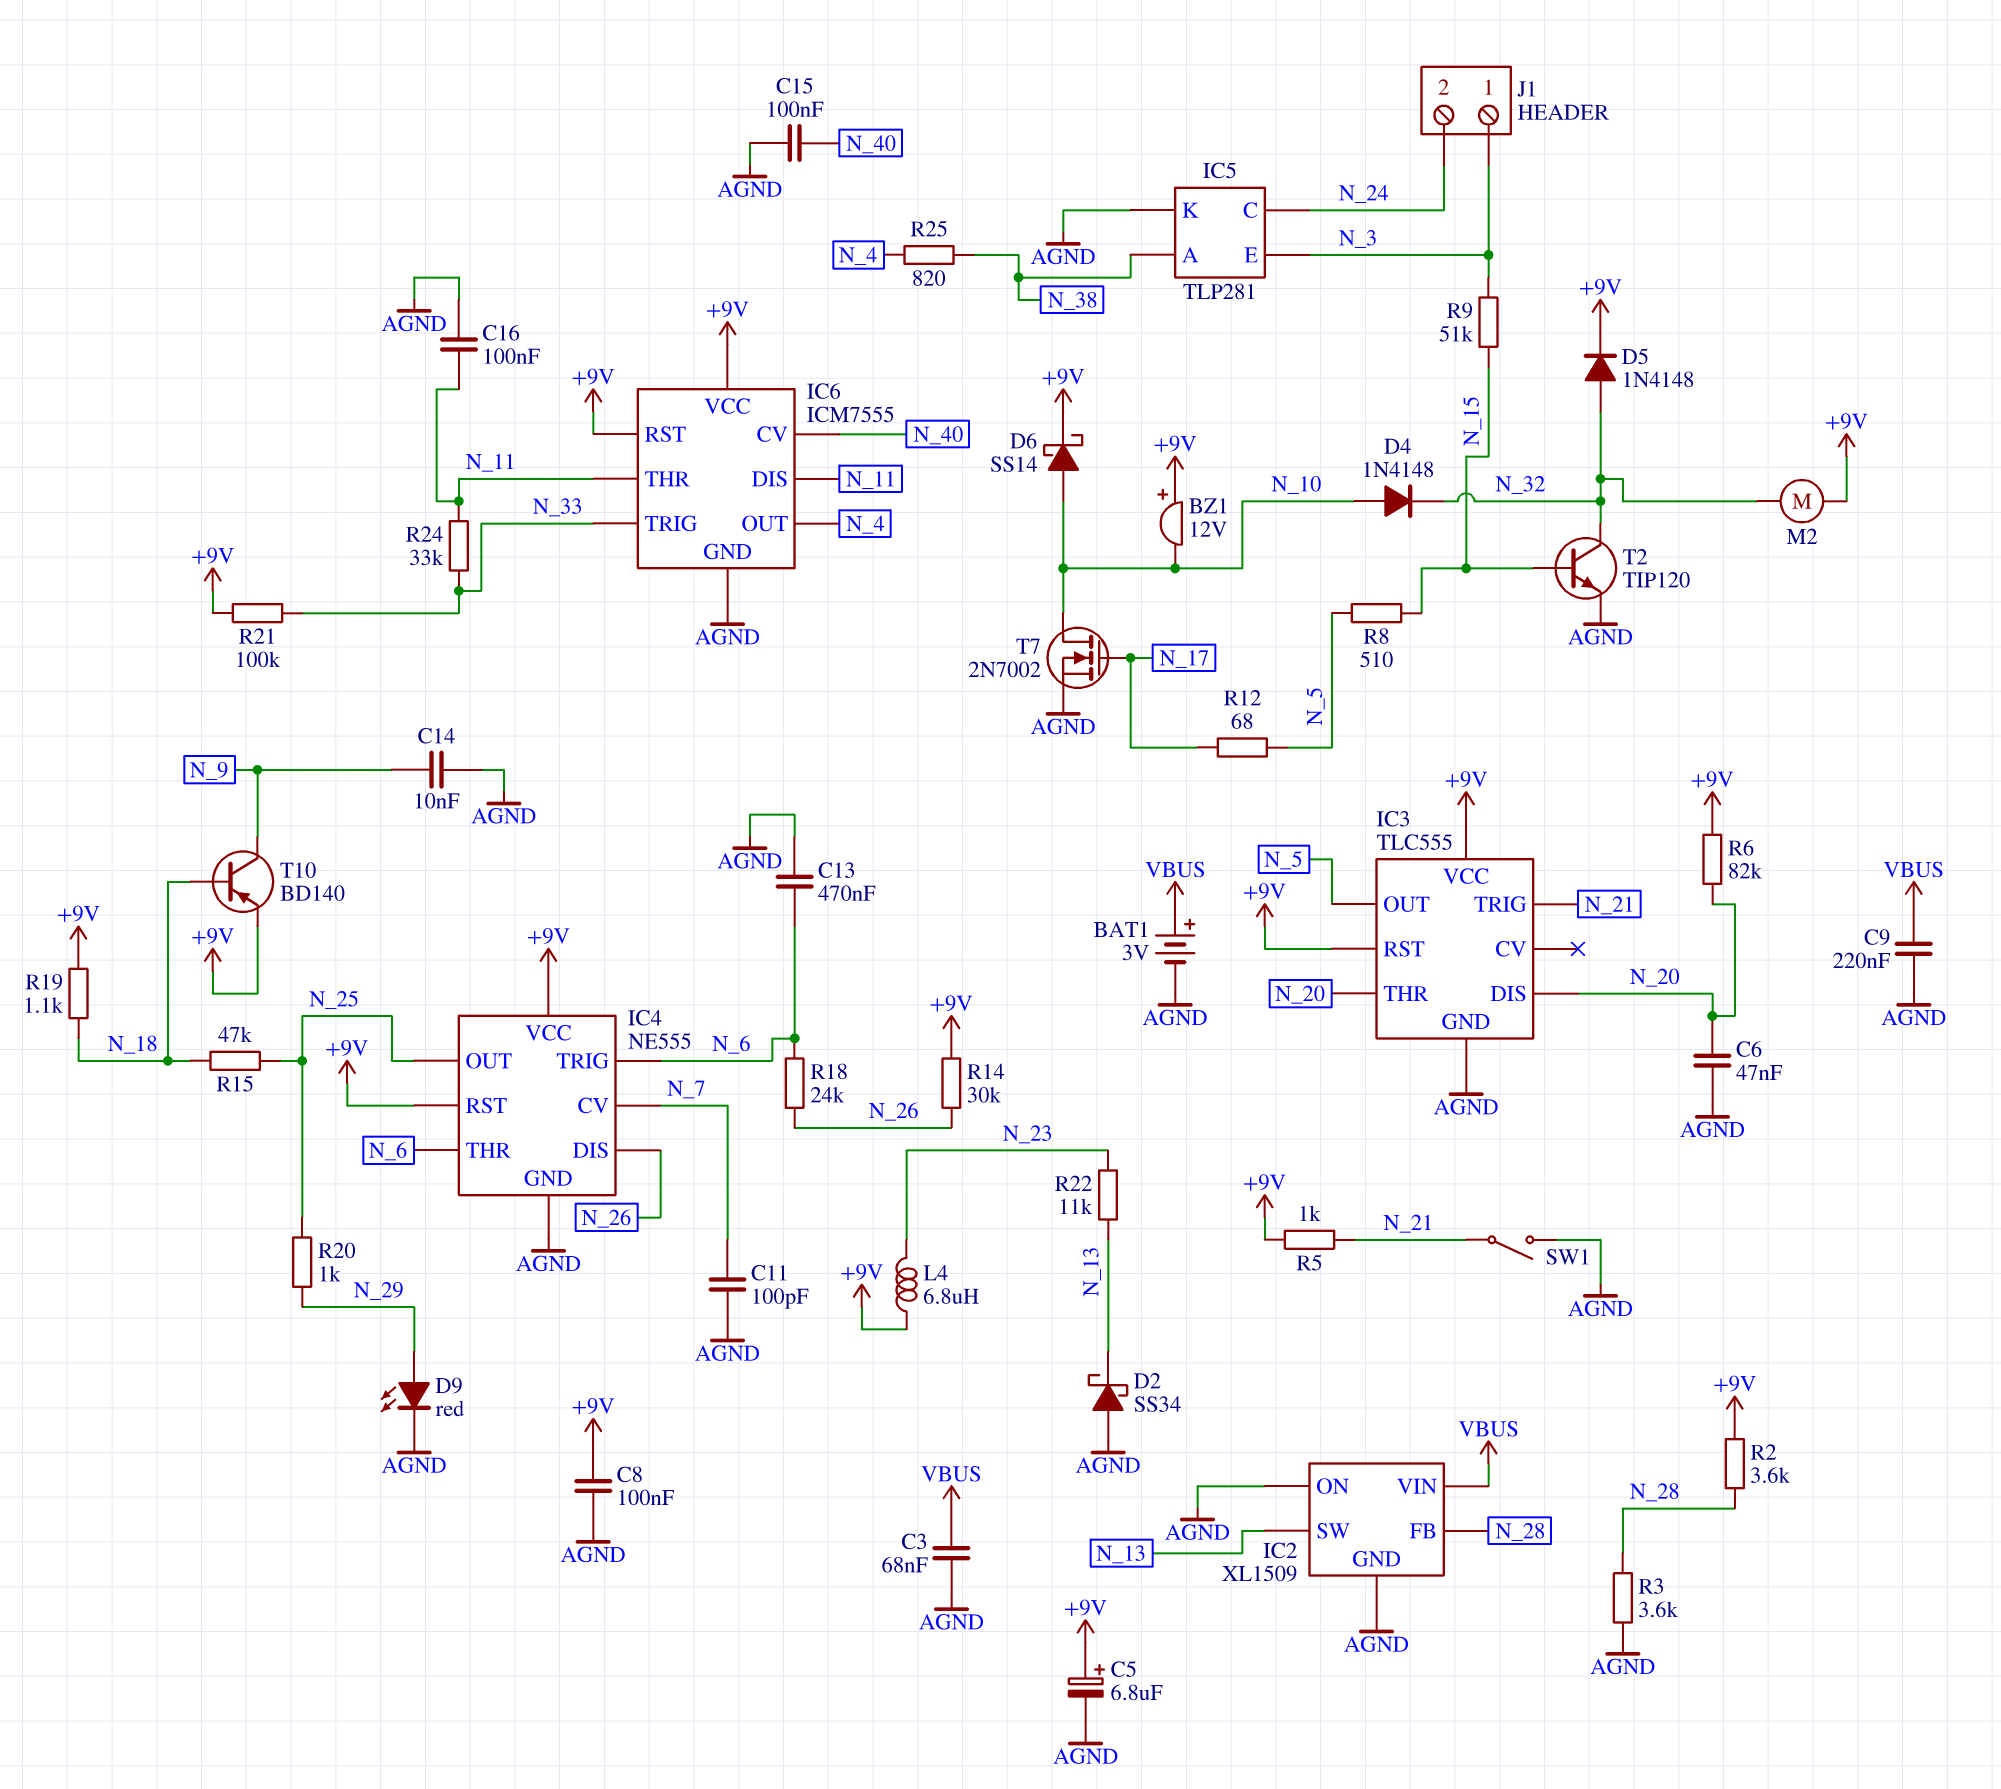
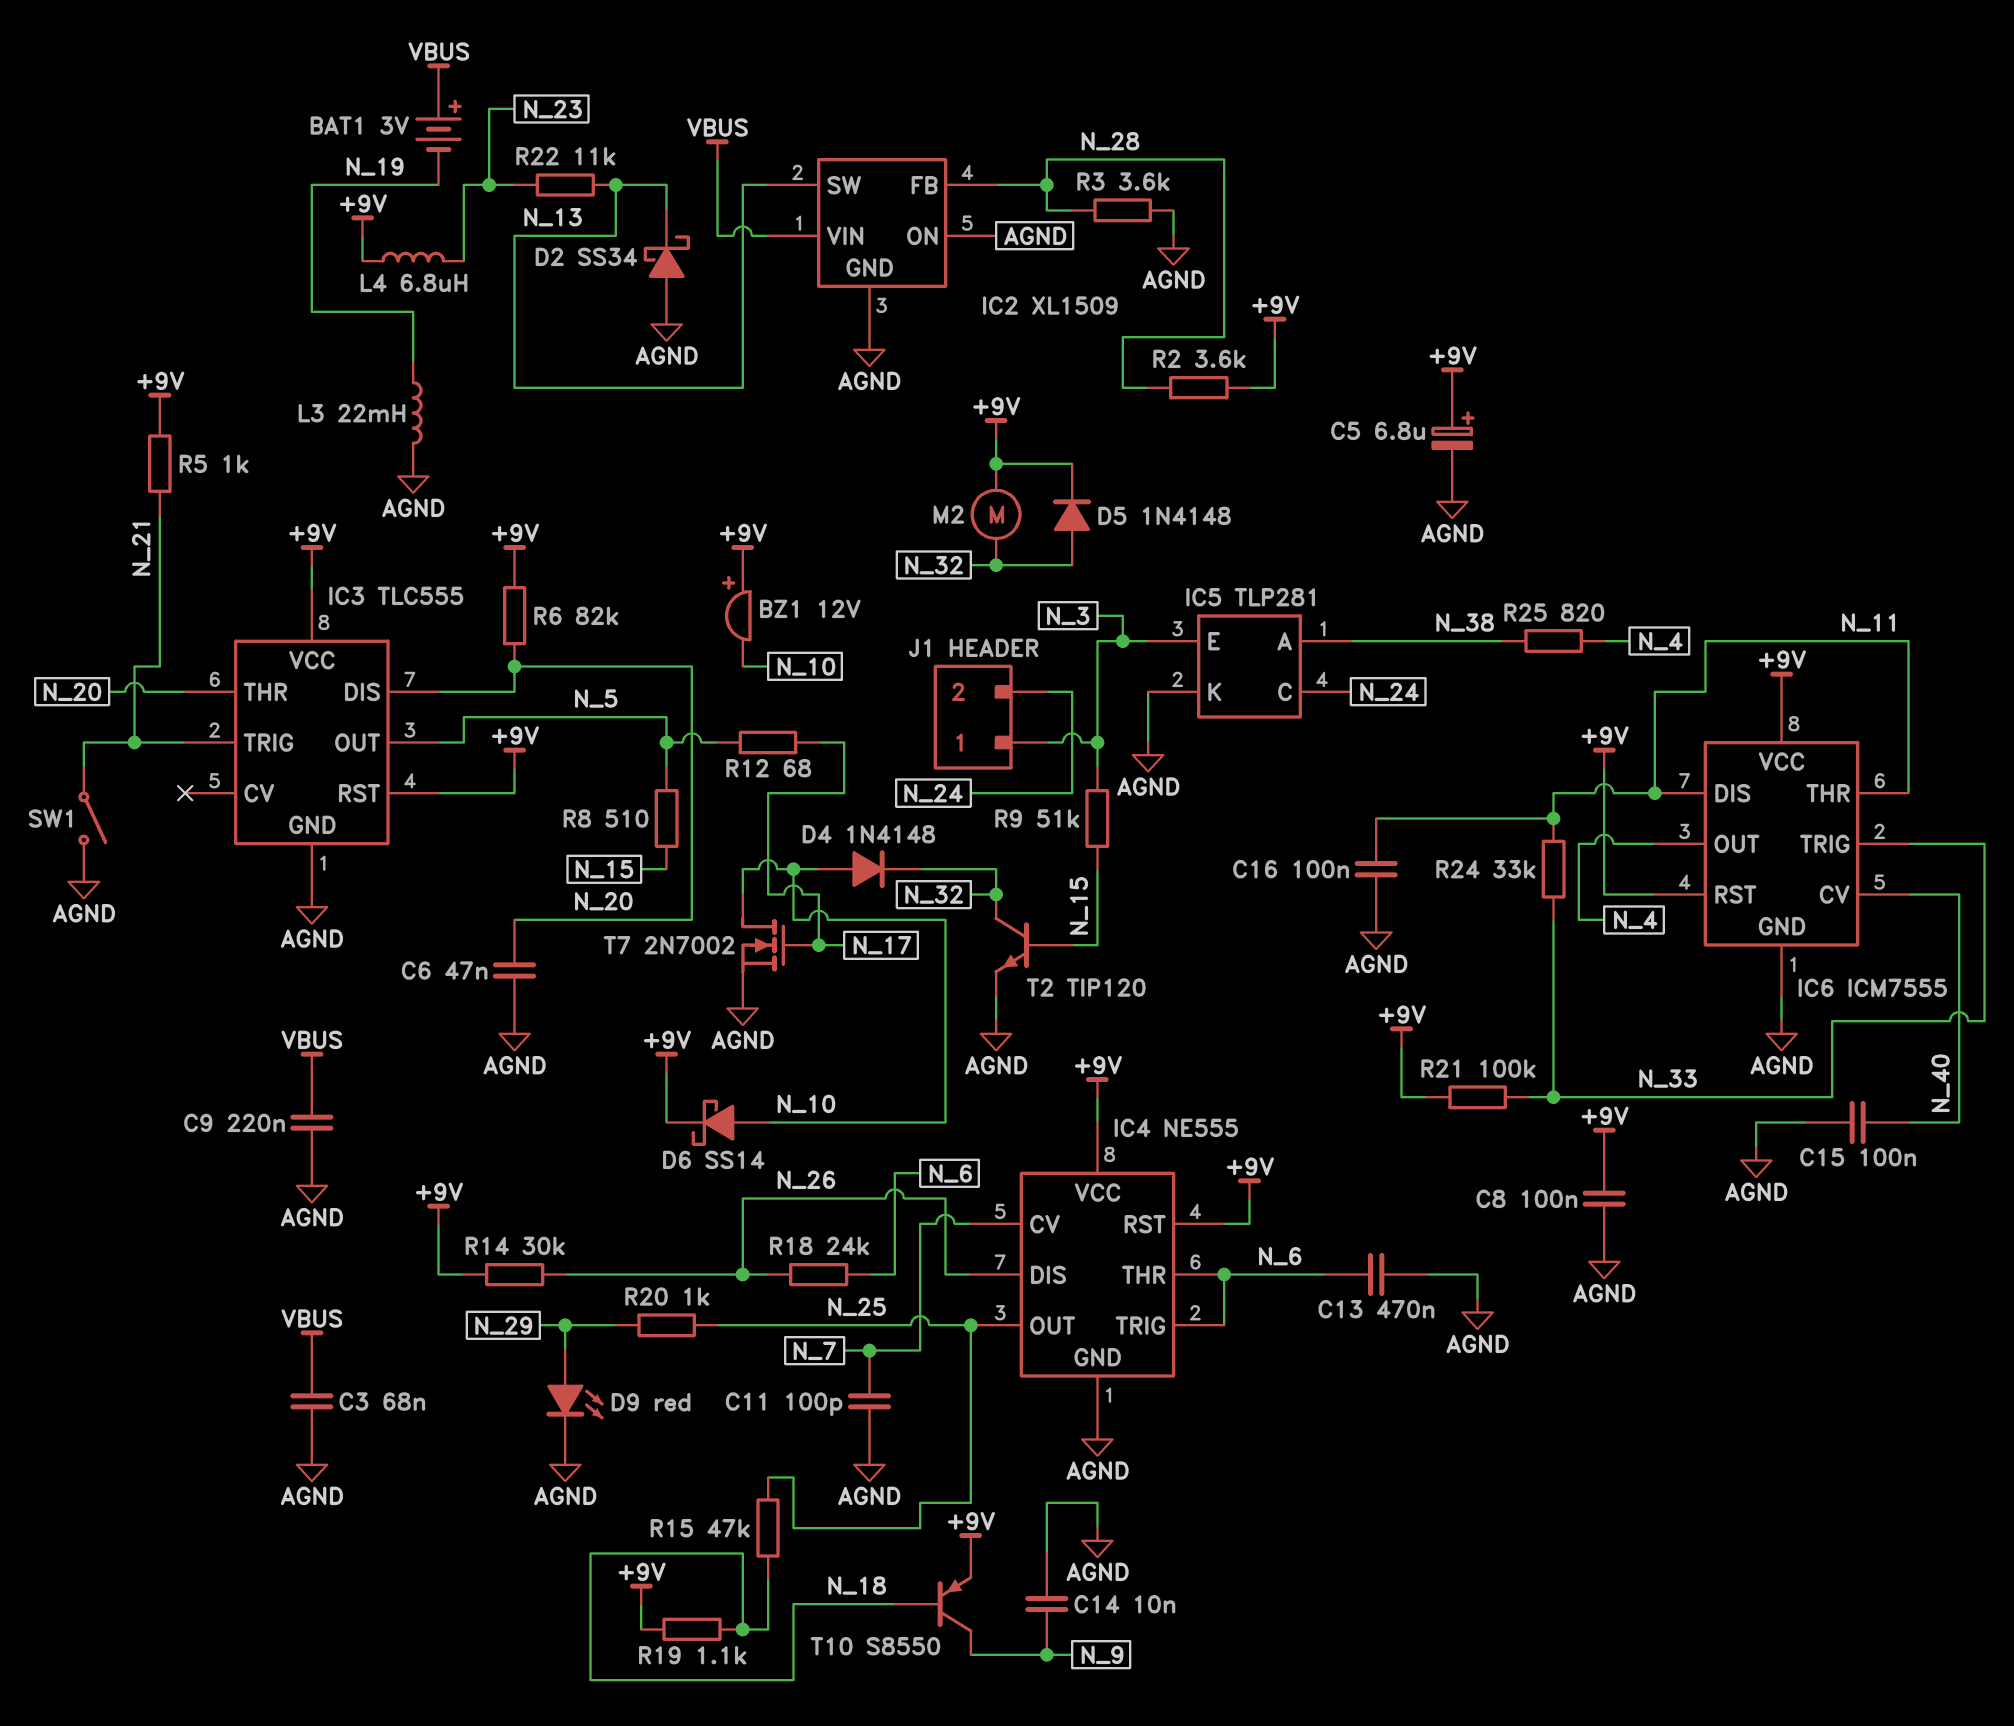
BAT1: 3V (plus VBUS, minus AGND) -> 3V (plus VBUS, minus N_19)
L3: none -> 22mH (AGND, N_19)
T10: PNP BD140 (B N_18, C N_9, E +9V) -> PNP S8550 (B N_18, C N_9, E +9V)

